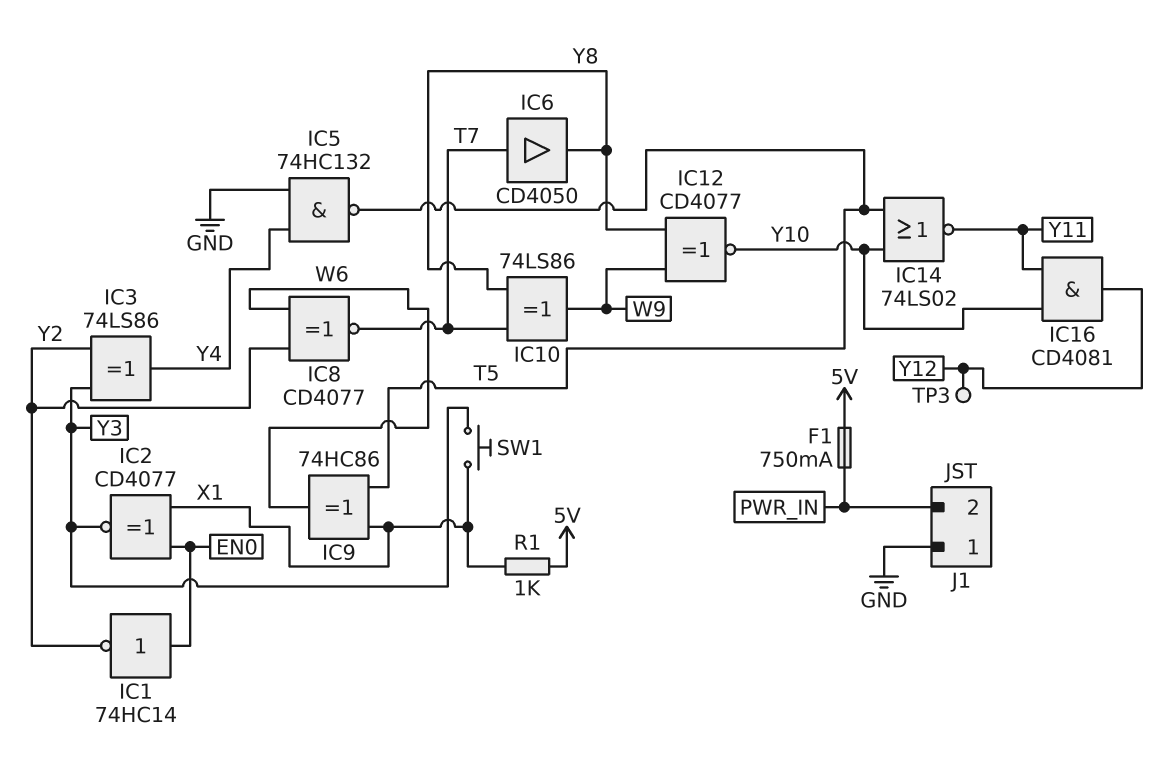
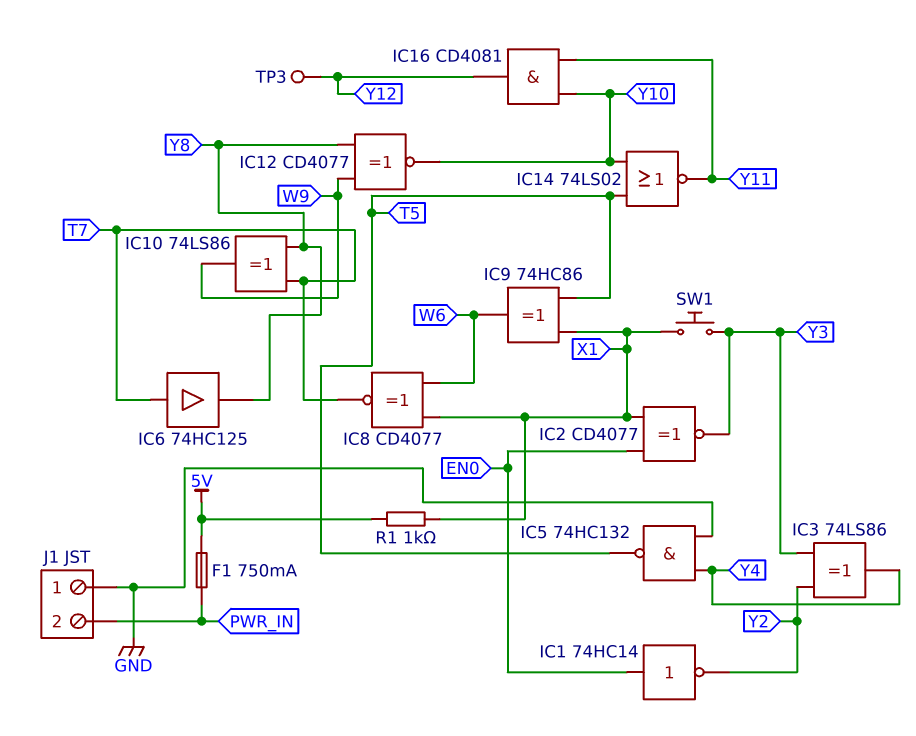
IC6: buffer CD4050 (in T7, out Y8) -> buffer 74HC125 (in T7, out Y8)
IC8: XNOR CD4077 (in W6, in Y2, out T7) -> XNOR CD4077 (in W6, in X1, out T7)

